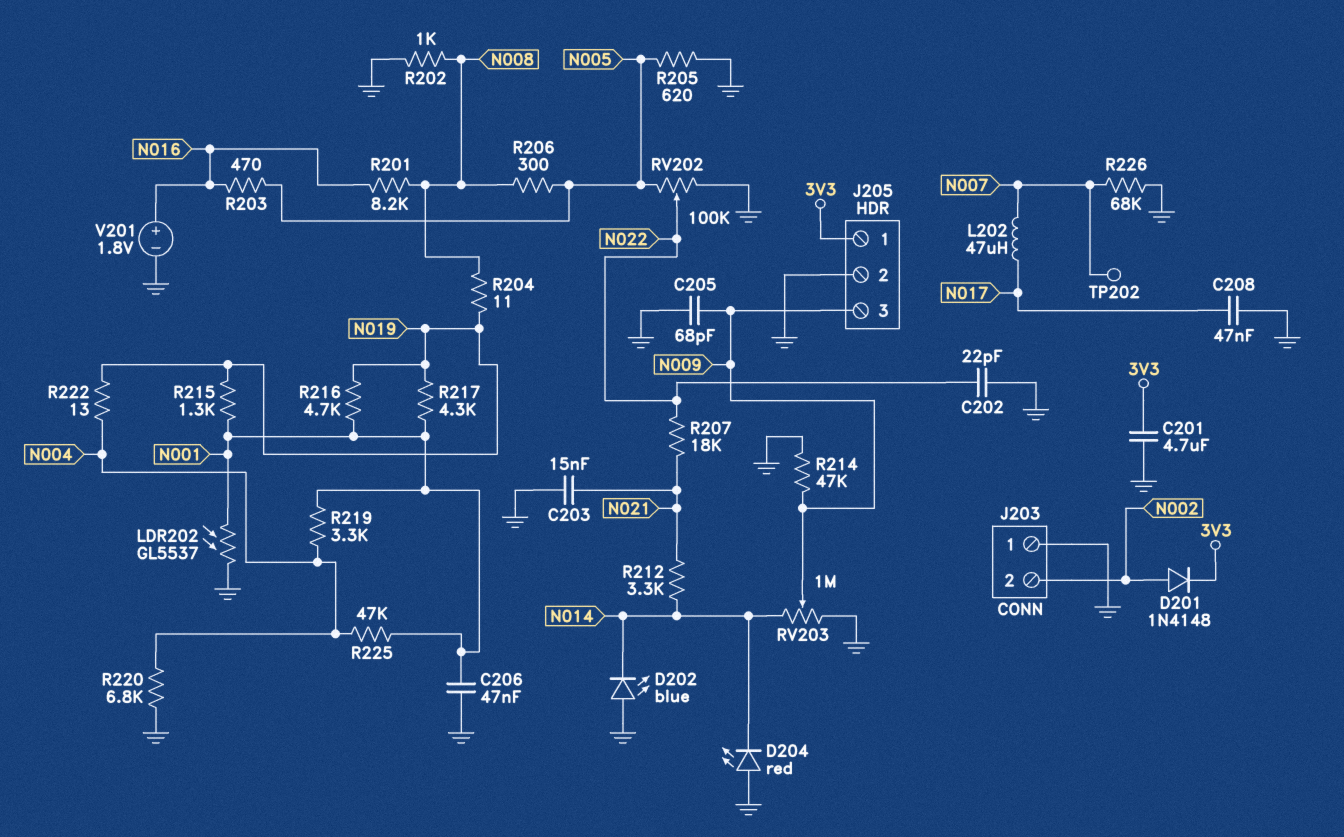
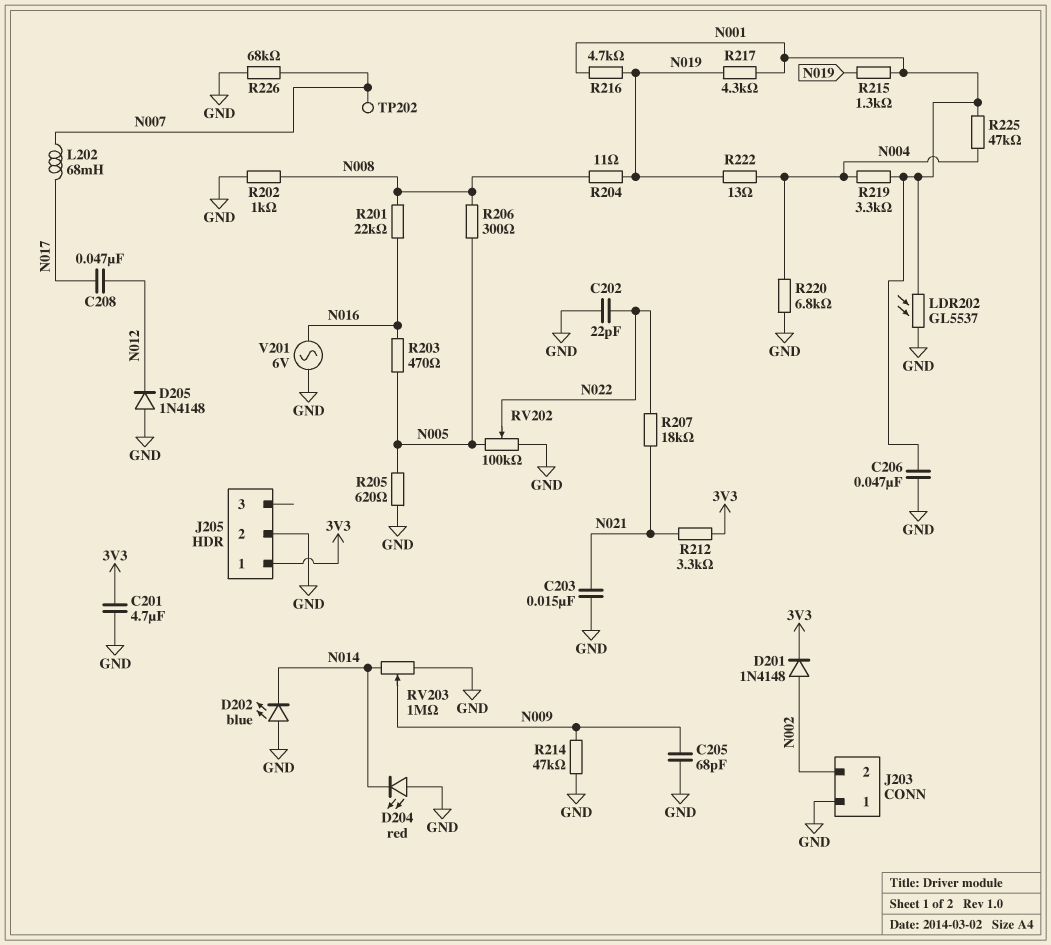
C208: 47nF (GND, N017) -> 47nF (N012, N017)
D205: none -> diode 1N4148 (A GND, K N012)
J205 pin 3: N009 -> none
L202: 47uH (N007, N017) -> 68mH (N007, N017)
R201: 8.2k (N008, N016) -> 22k (N008, N016)
R212: 3.3k (N014, N021) -> 3.3k (3V3, N021)
V201: 1.8V (plus N016, minus GND) -> AC 6V (GND, N016)

